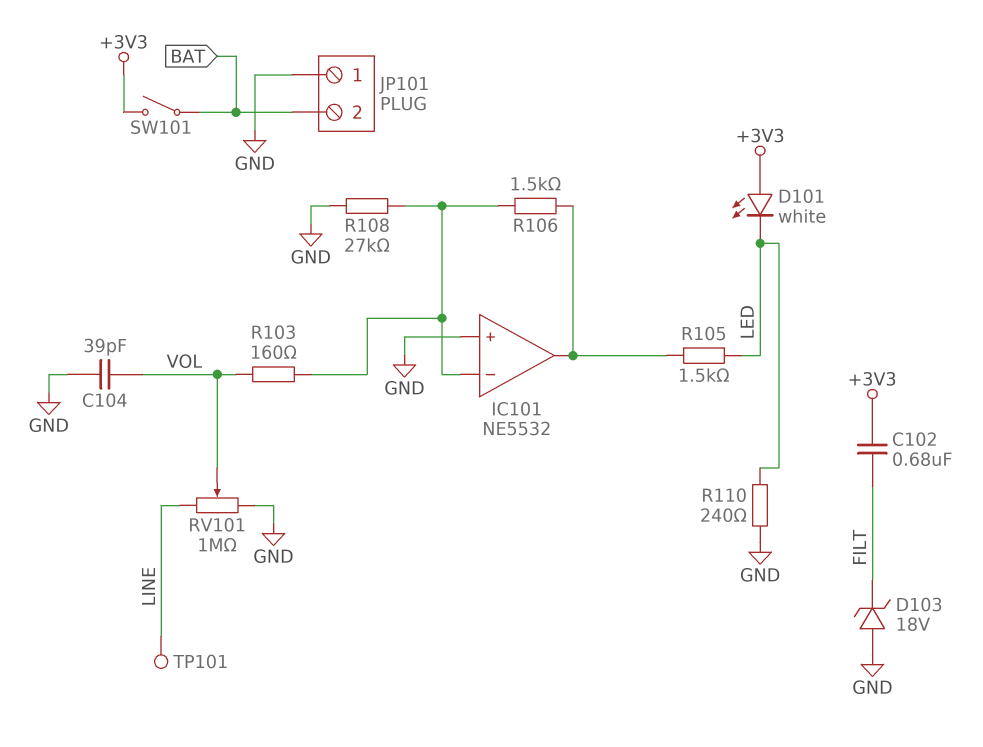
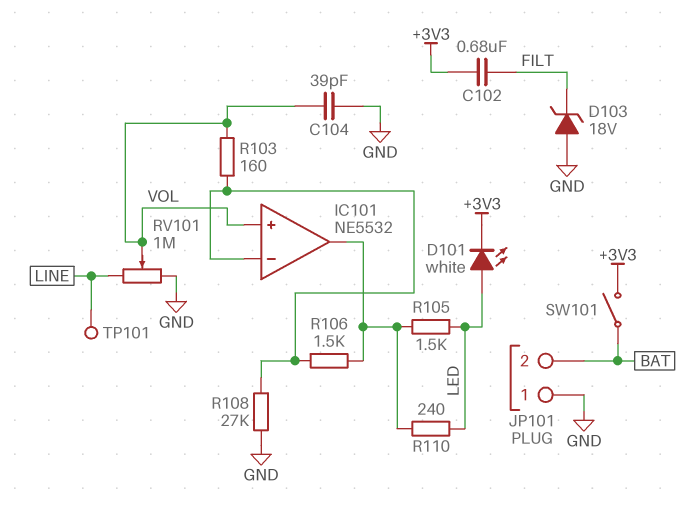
D101: LED white (A +3V3, K LED) -> LED white (A LED, K +3V3)
IC101 pin in+: GND -> VOL
R110: 240 (GND, LED) -> 240 (IC101/out, LED)

